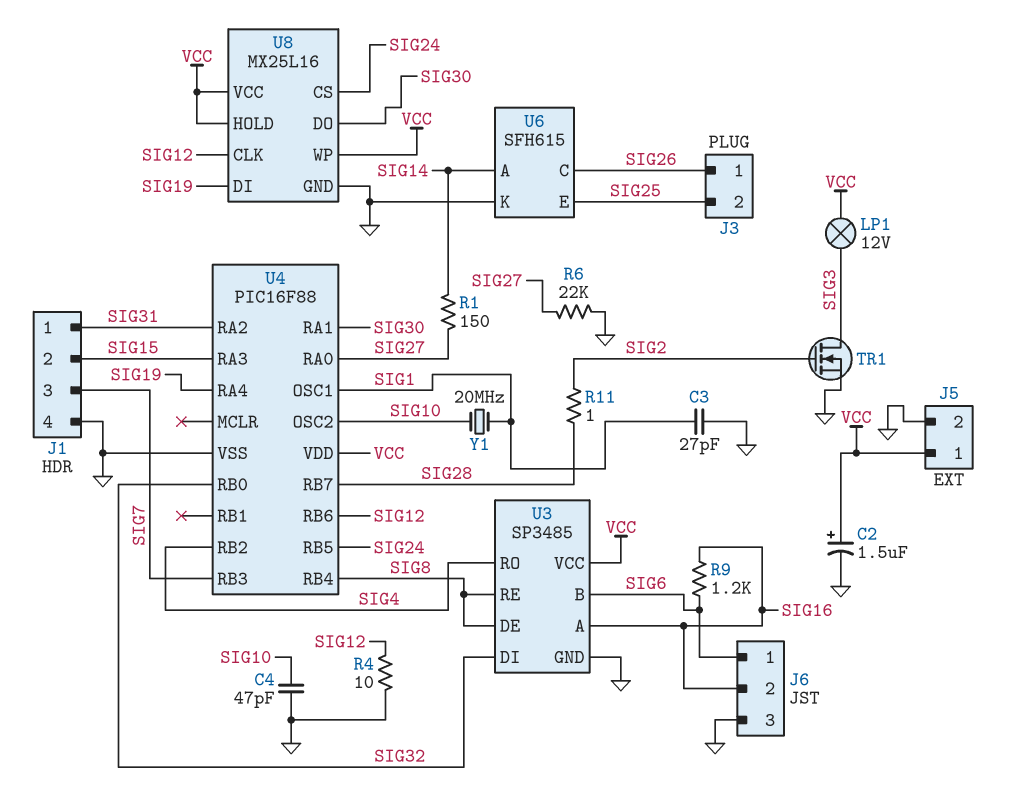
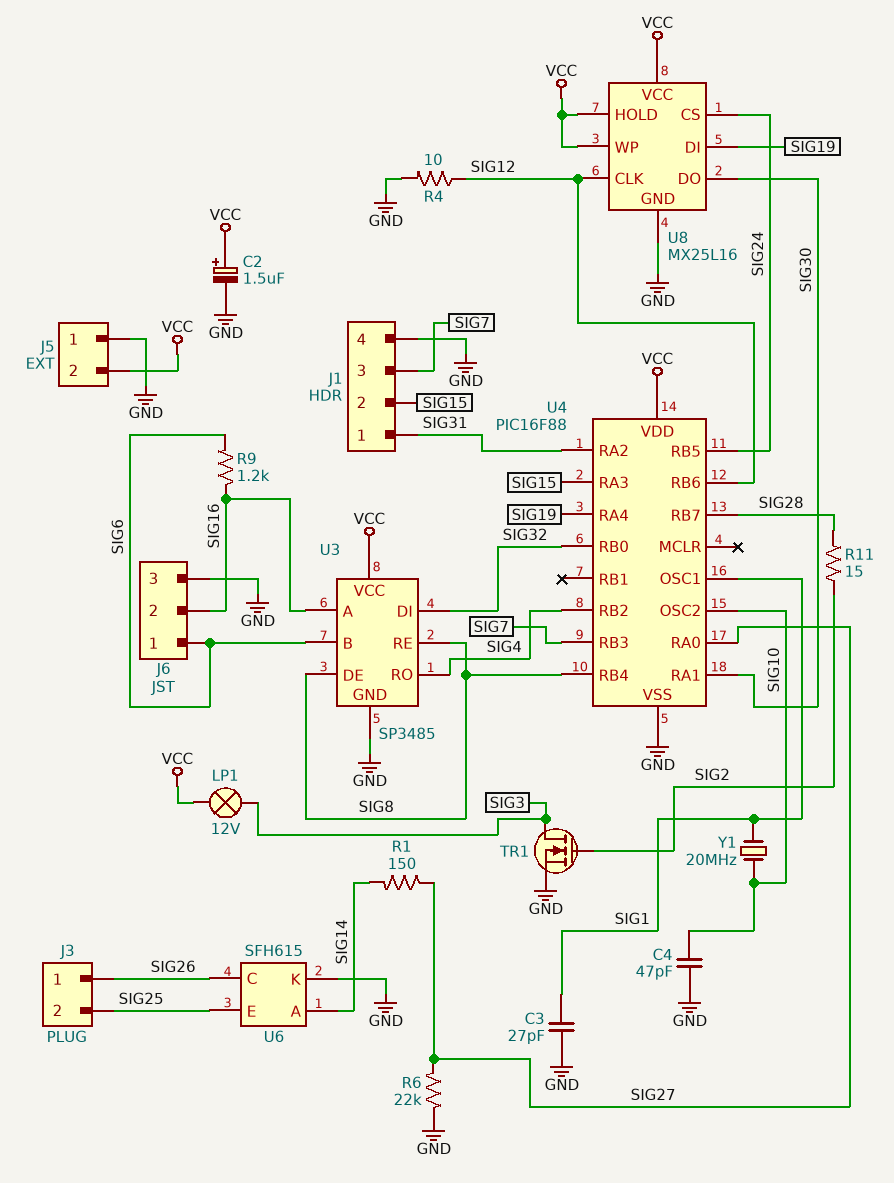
J5 pin 1: VCC -> GND
J5 pin 2: GND -> VCC
R11: 1 (SIG2, SIG28) -> 15 (SIG2, SIG28)

